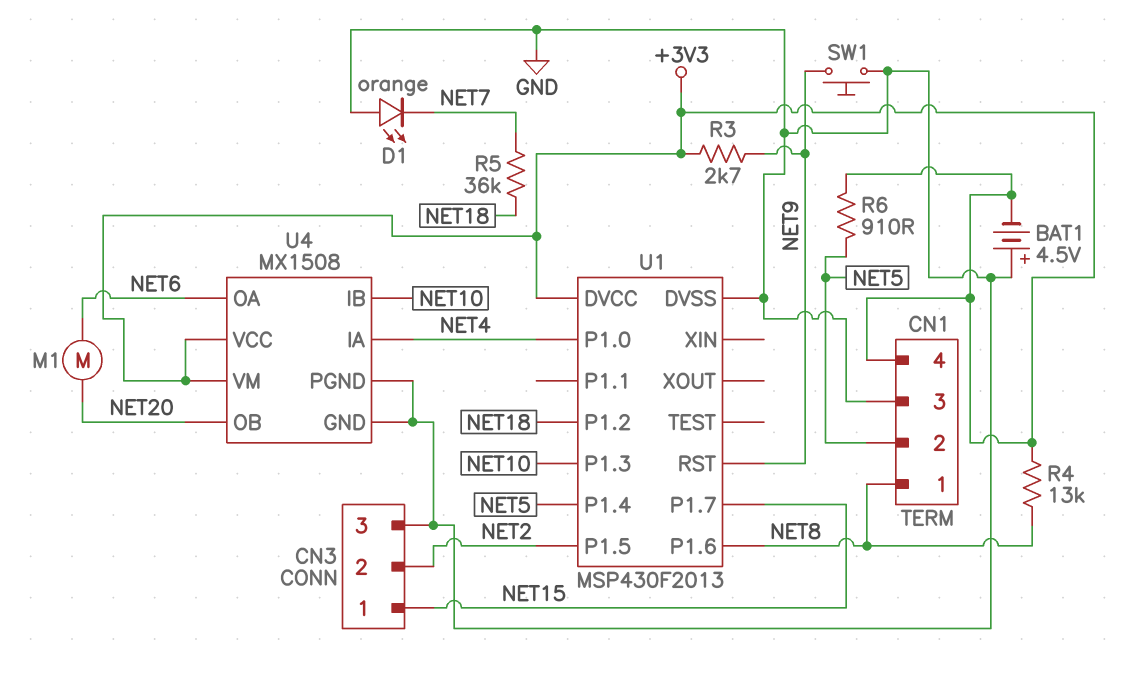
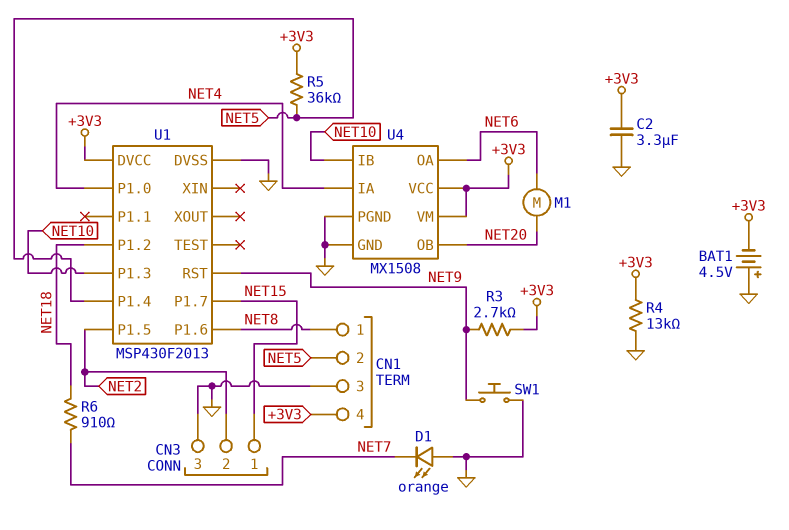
C2: none -> 3.3uF (+3V3, GND)
R4: 13k (+3V3, NET8) -> 13k (+3V3, GND)
R5: 36k (NET7, NET18) -> 36k (+3V3, NET5)
R6: 910 (+3V3, NET5) -> 910 (NET7, NET18)

